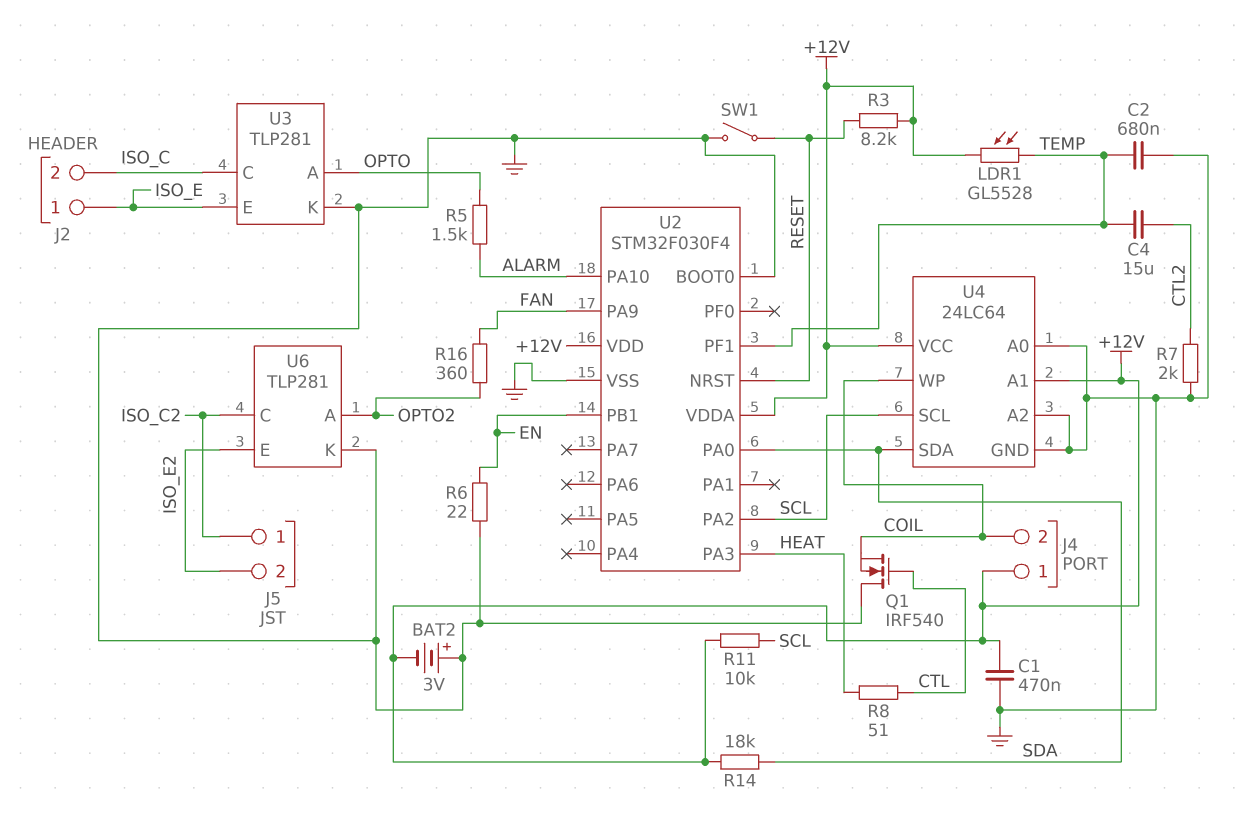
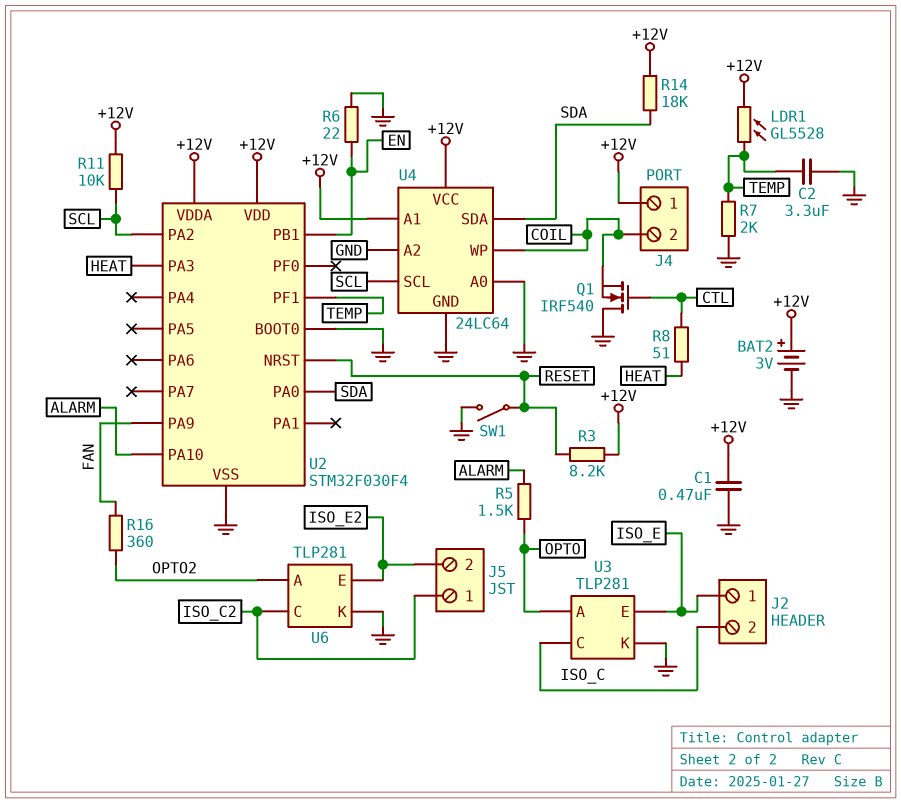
BAT2: 3V (plus GND, minus +12V) -> 3V (plus +12V, minus GND)
C2: 680nF (GND, TEMP) -> 3.3uF (GND, TEMP)
C4: 15uF (CTL2, TEMP) -> none
R7: 2k (CTL2, GND) -> 2k (GND, TEMP)

